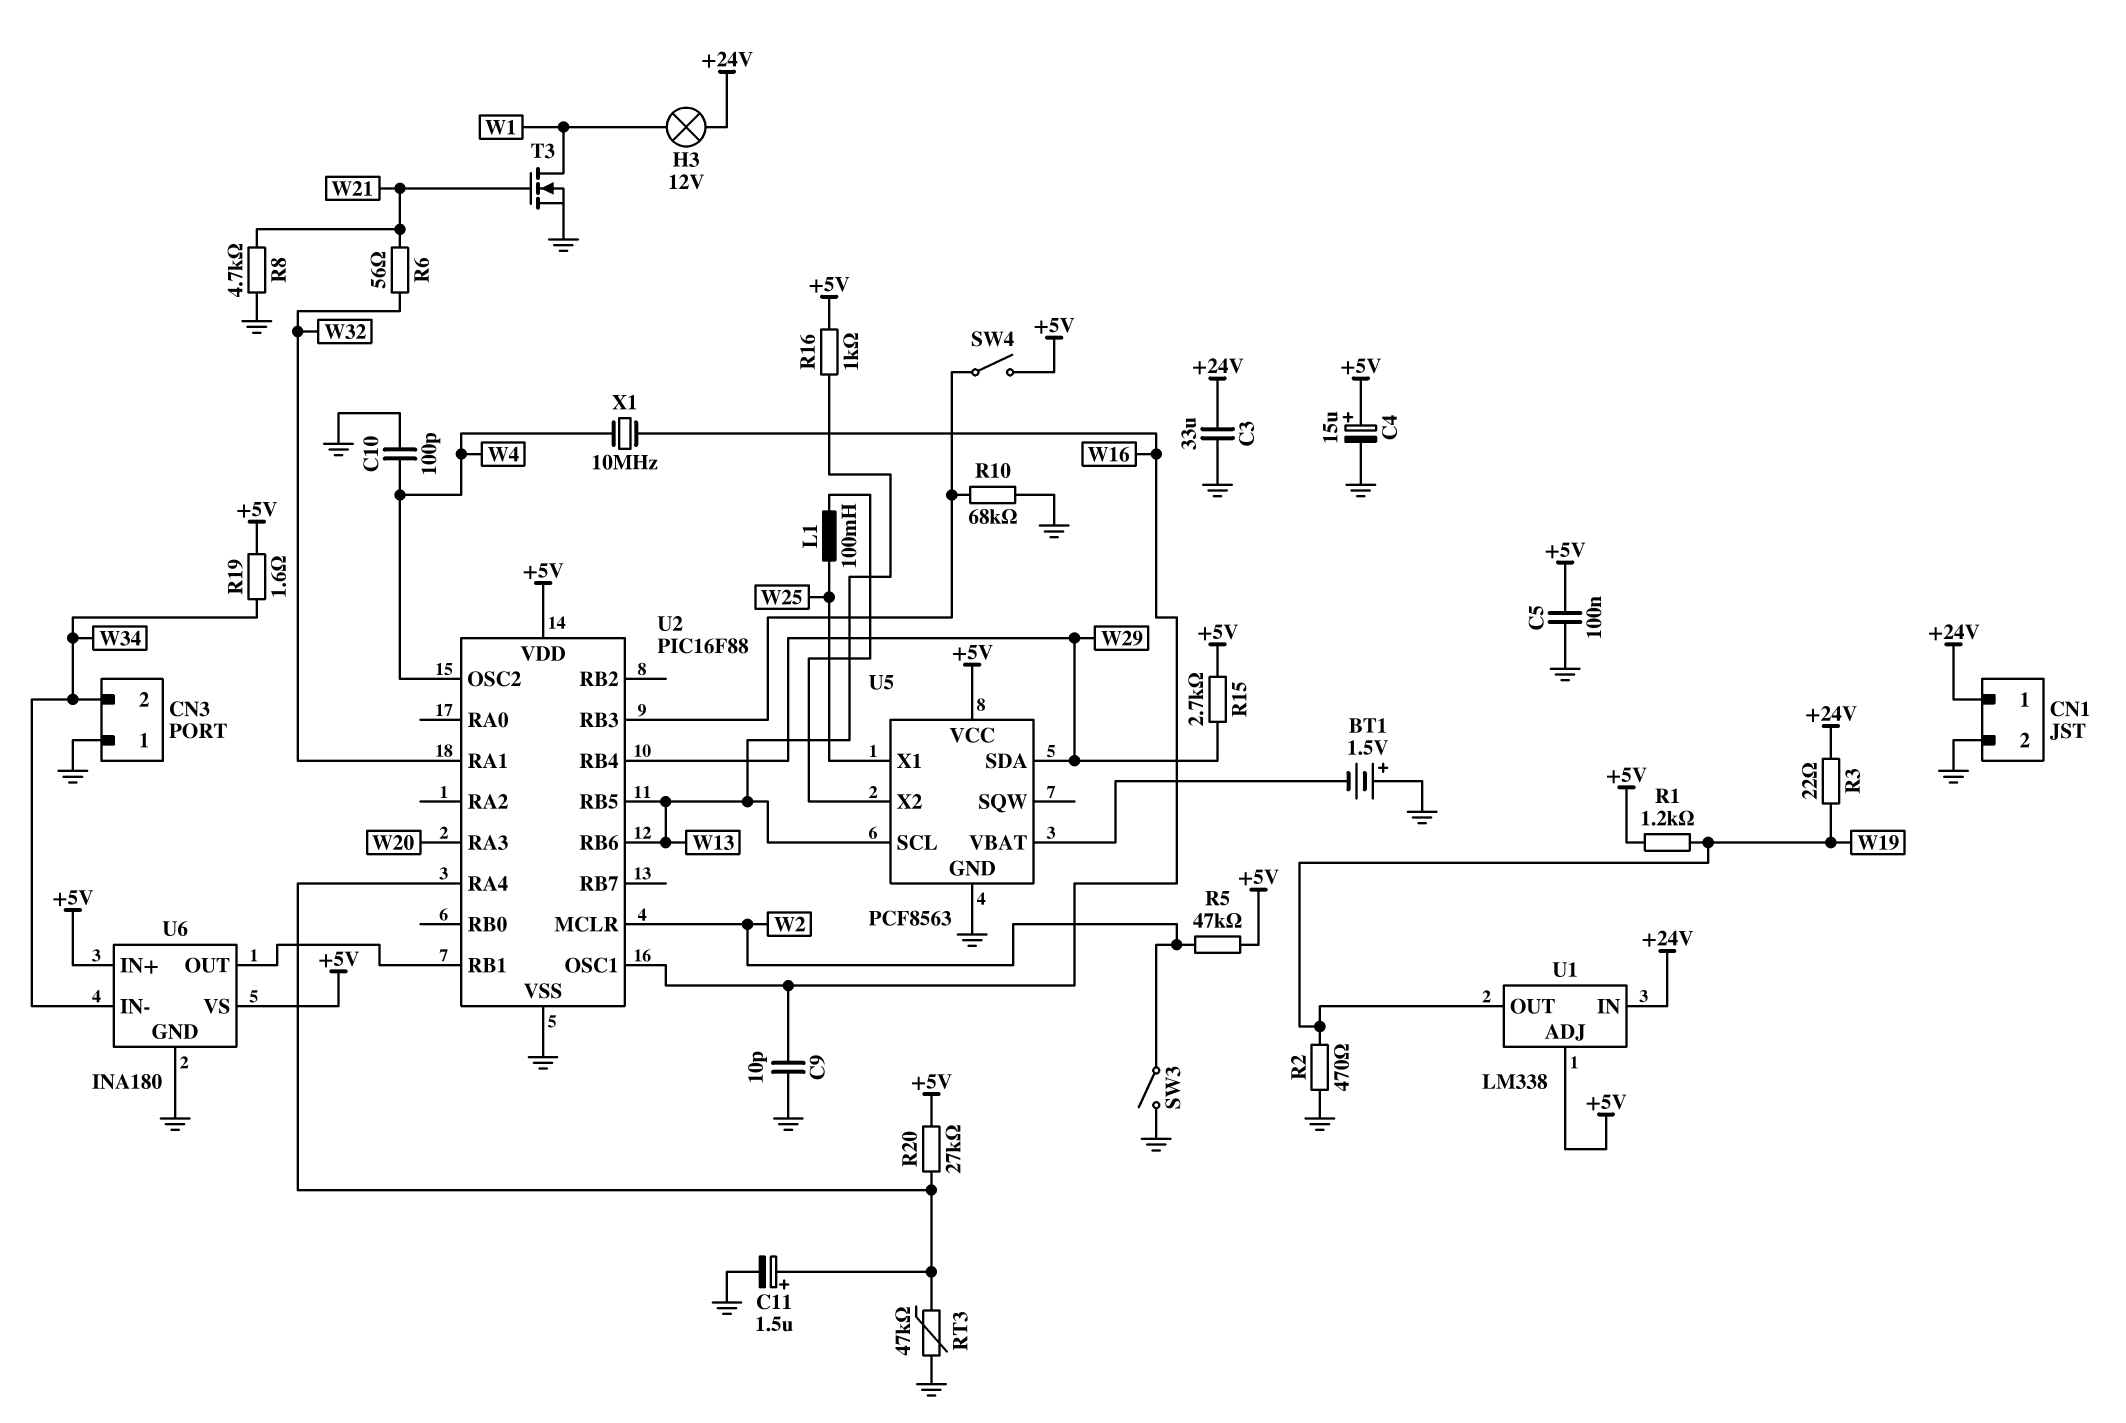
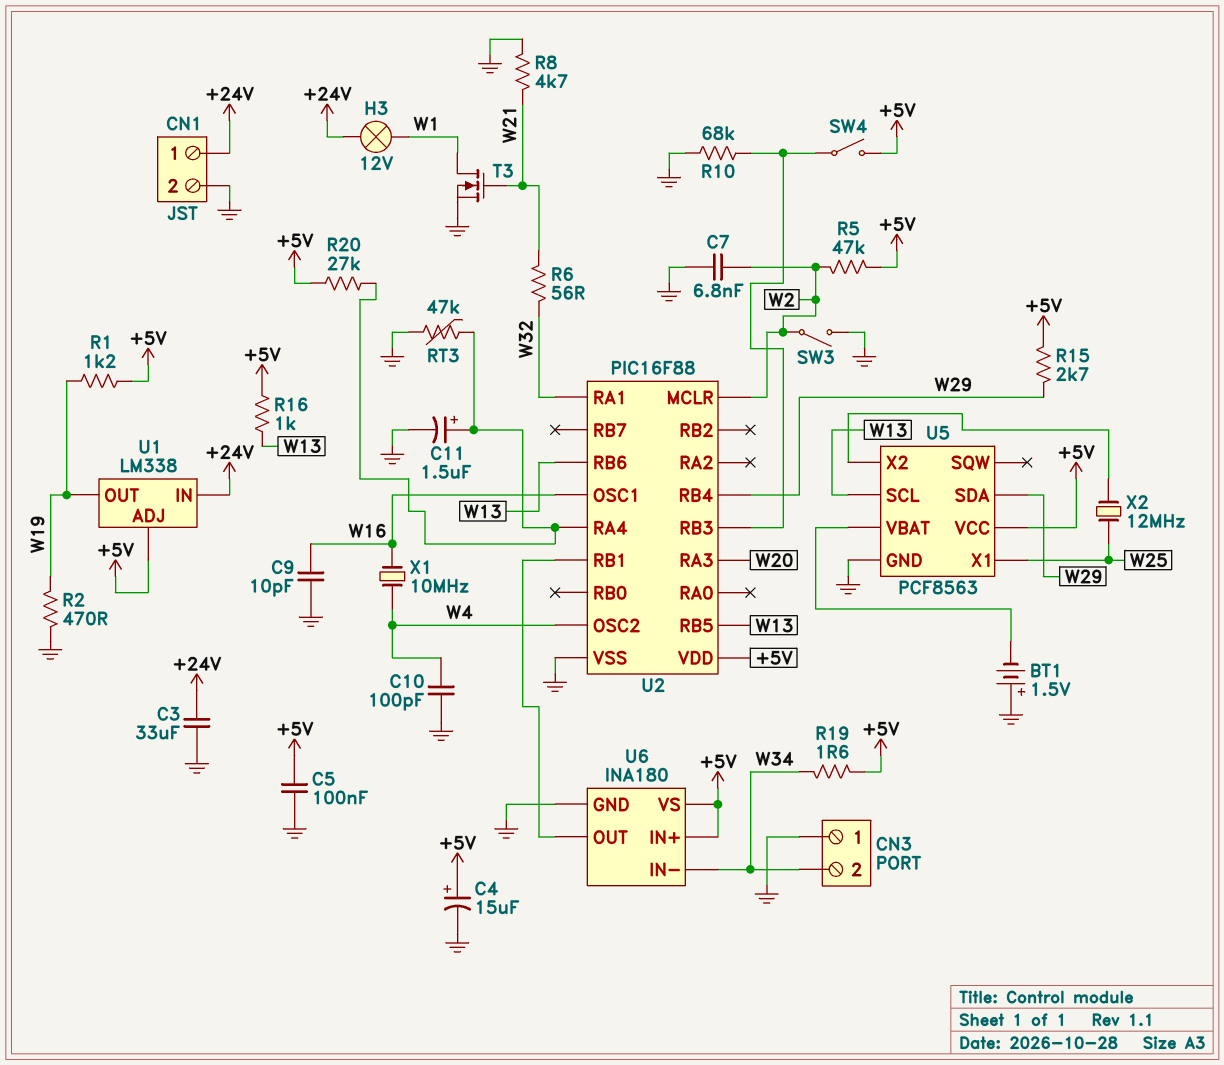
C7: none -> 6.8nF (GND, W2)
L1: 100mH (U5/X2, W25) -> none
R3: 22 (+24V, W19) -> none
X2: none -> 12MHz (U5/X2, W25)

